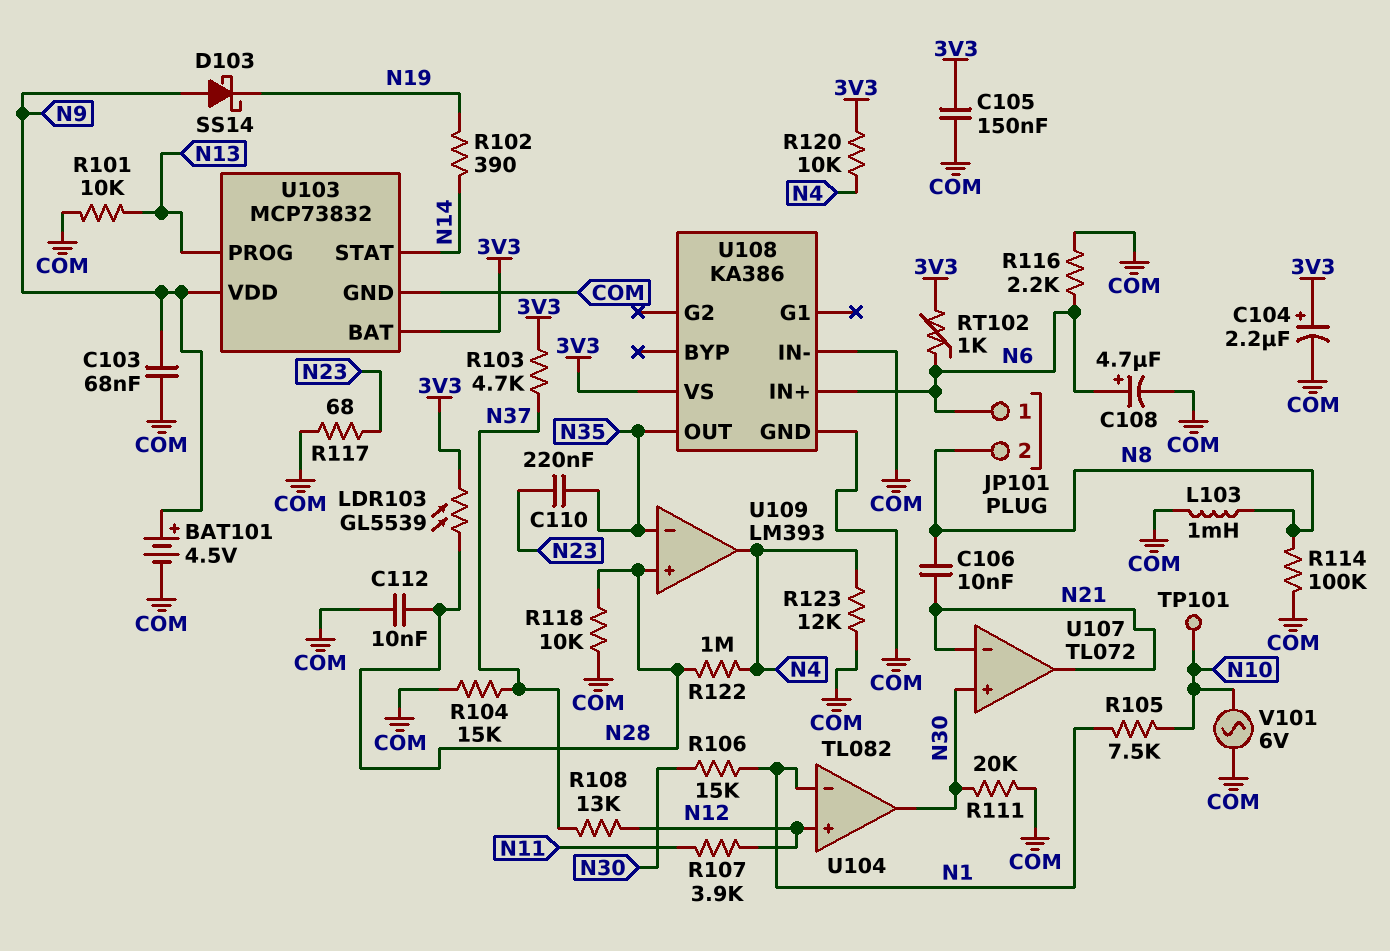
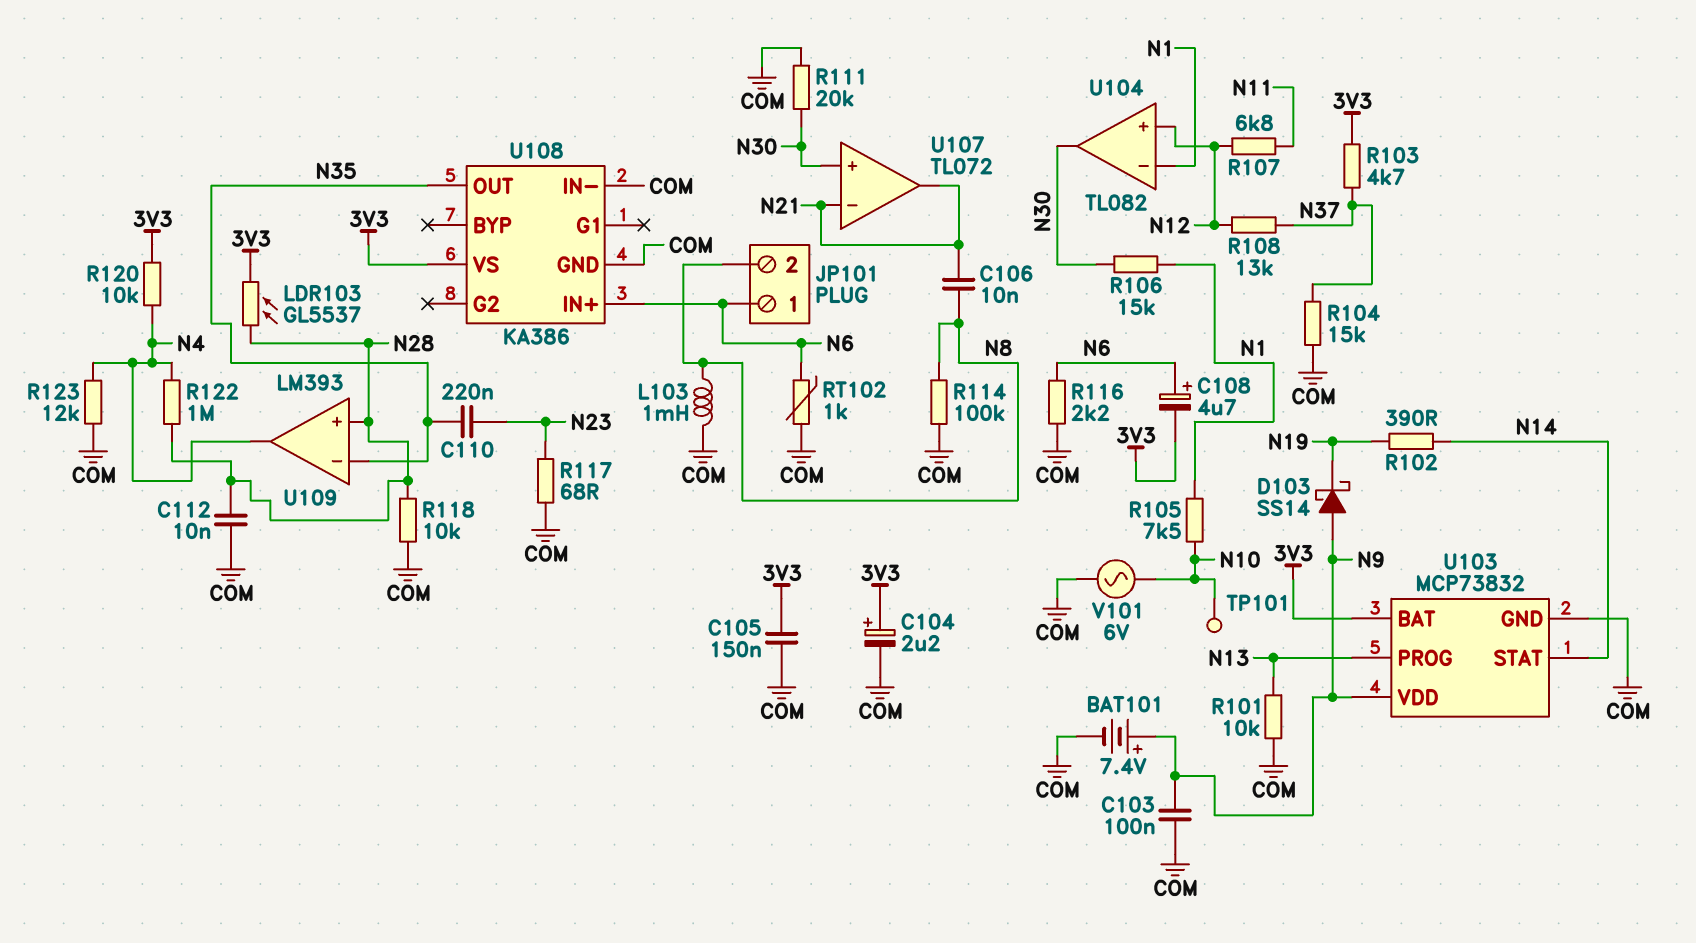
BAT101: 4.5V (plus N9, minus COM) -> 7.4V (plus N9, minus COM)
C103: 68nF (COM, N9) -> 100nF (COM, N9)
C108: 4.7uF (plus N6, minus COM) -> 4.7uF (plus N6, minus 3V3)
LDR103: GL5539 (3V3, N28) -> GL5537 (3V3, N28)
R107: 3.9k (N11, N12) -> 6.8k (N11, N12)
RT102: 1k (3V3, N6) -> 1k (COM, N6)

